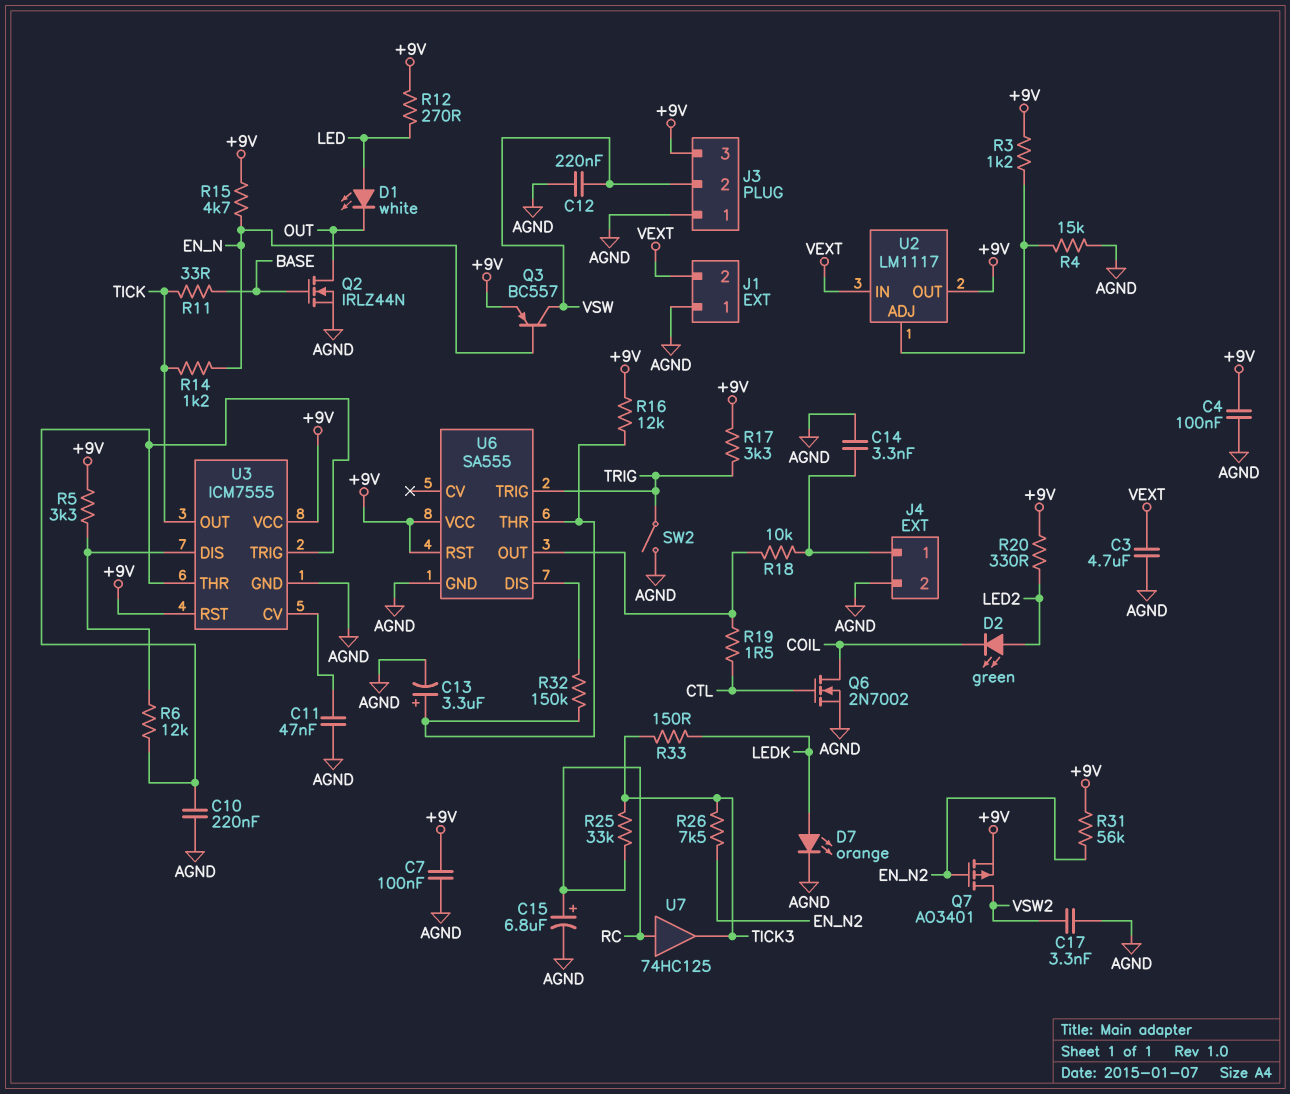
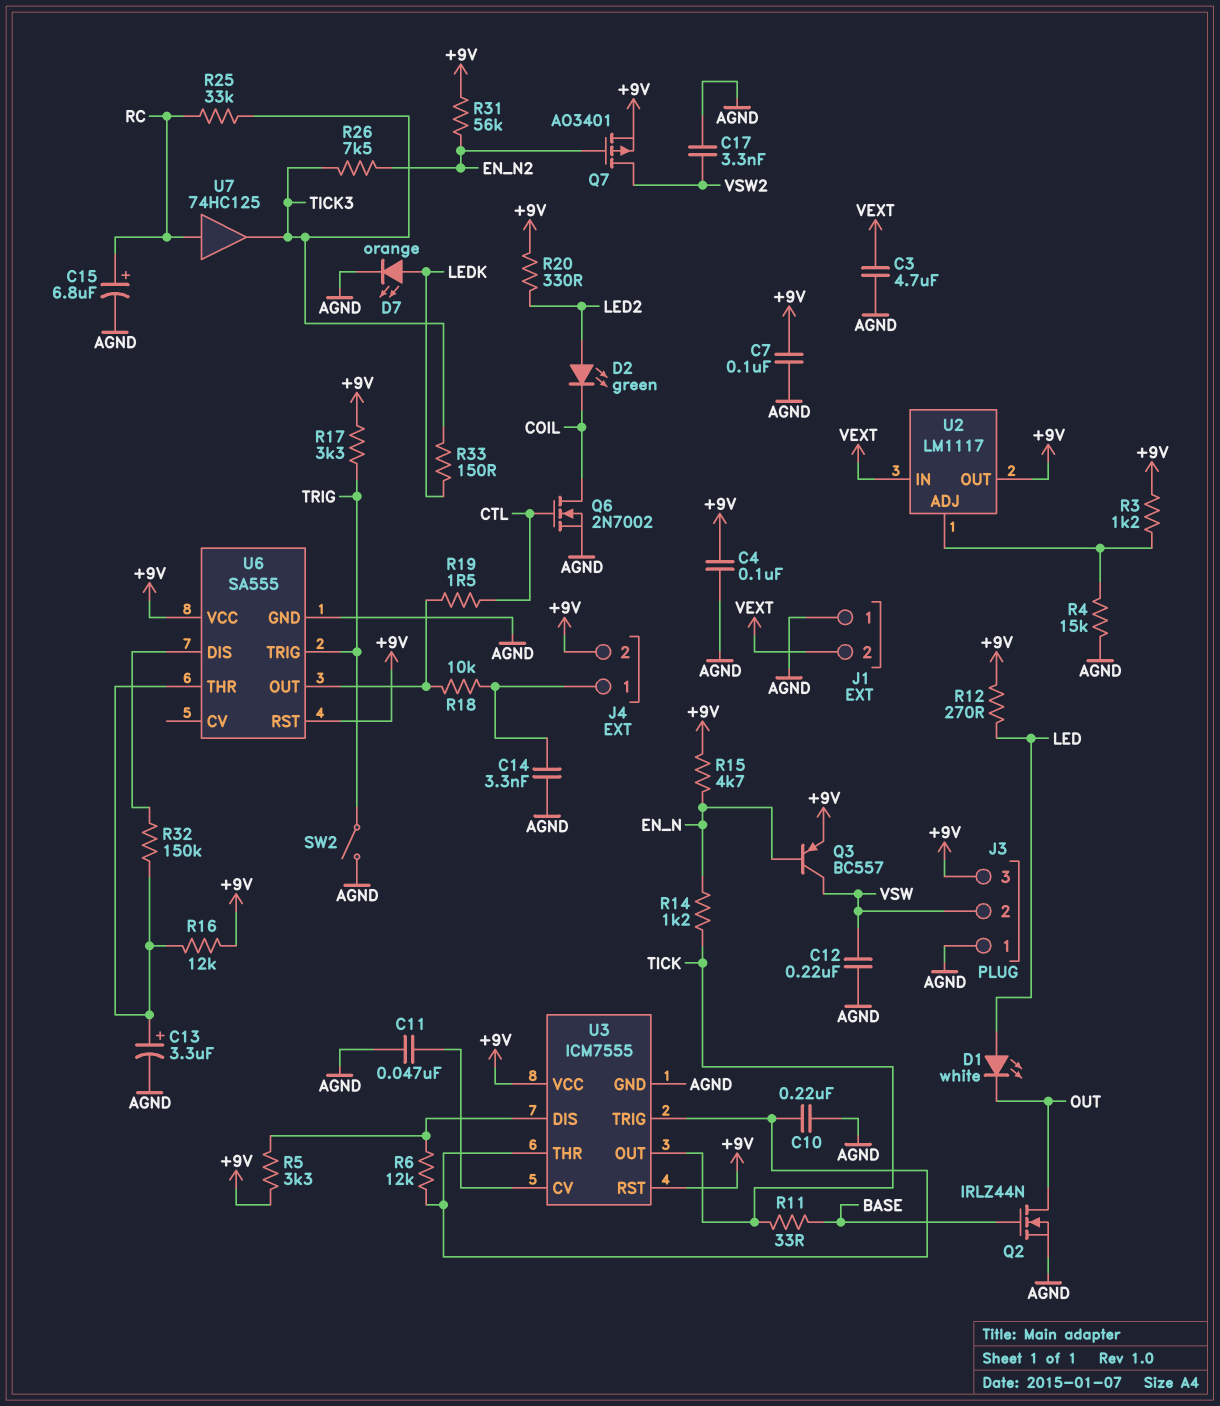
J4 pin 2: AGND -> +9V

